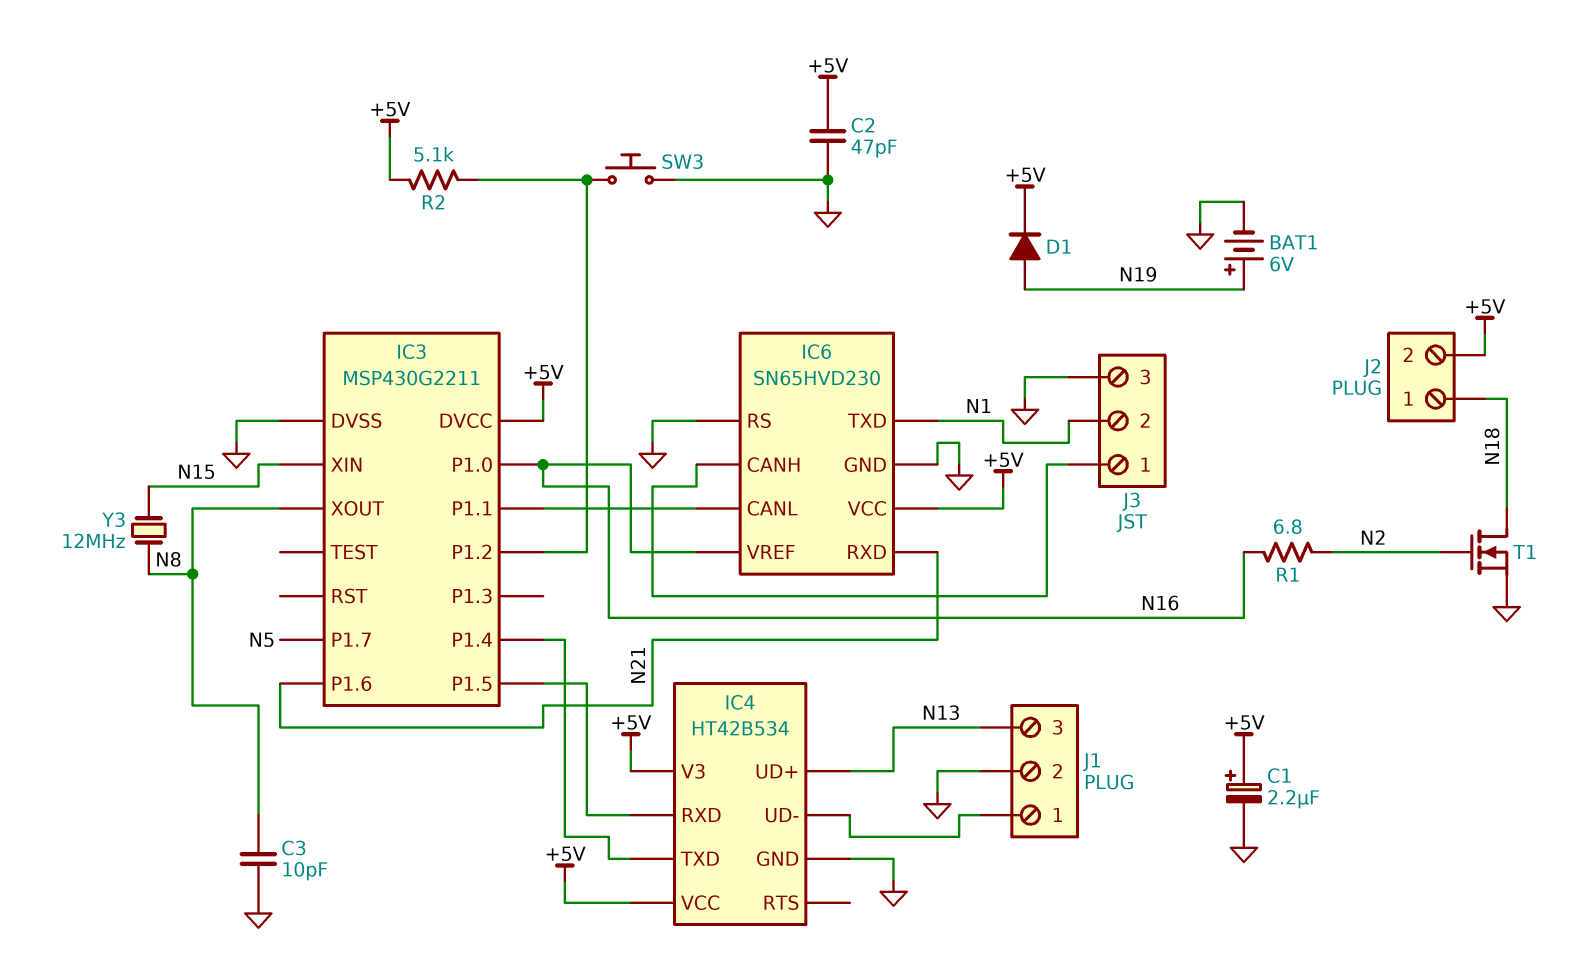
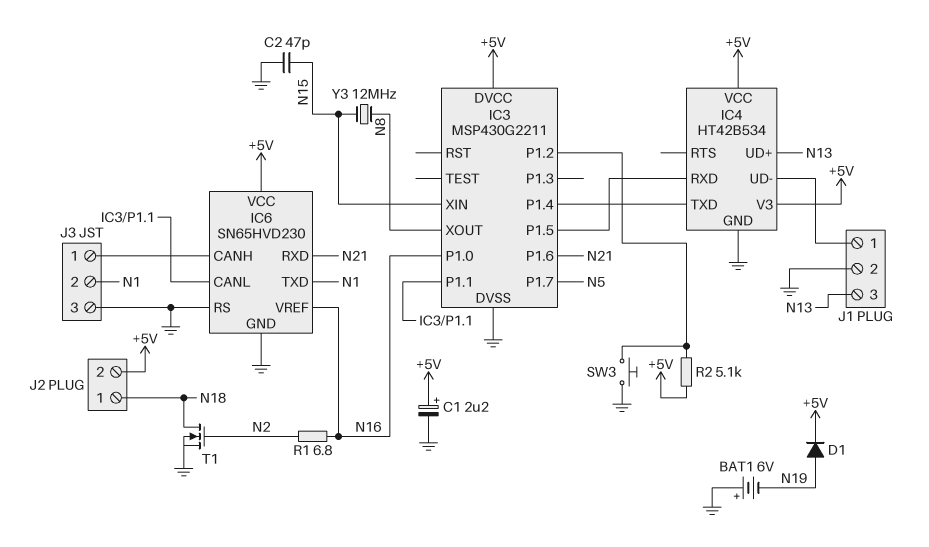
BAT1: 6V (plus N19, minus GND) -> 6V (plus GND, minus N19)
C2: 47pF (+5V, GND) -> 47pF (GND, N15)
C3: 10pF (GND, N8) -> none

